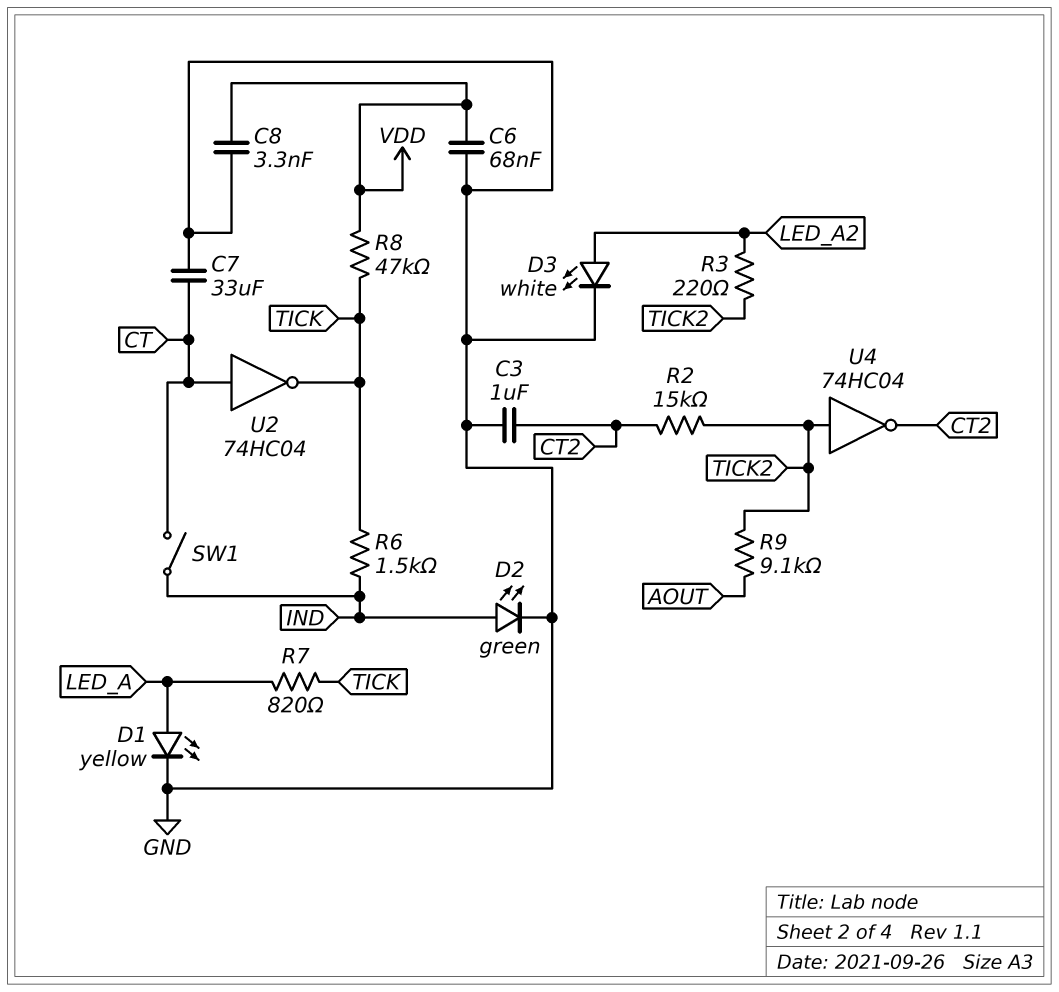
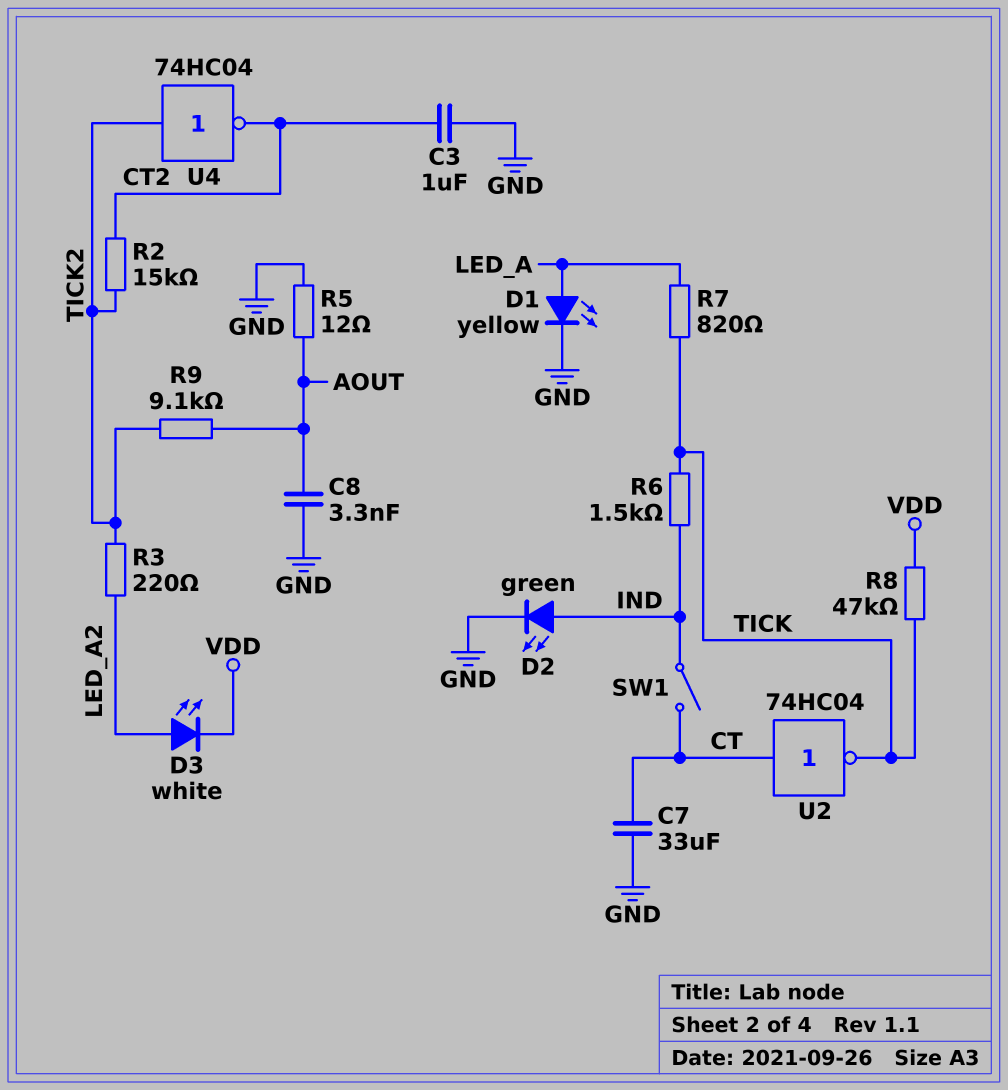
C6: 68nF (GND, VDD) -> none
C8: 3.3nF (GND, VDD) -> 3.3nF (AOUT, GND)
D3: LED white (A LED_A2, K GND) -> LED white (A LED_A2, K VDD)
R5: none -> 12 (AOUT, GND)

